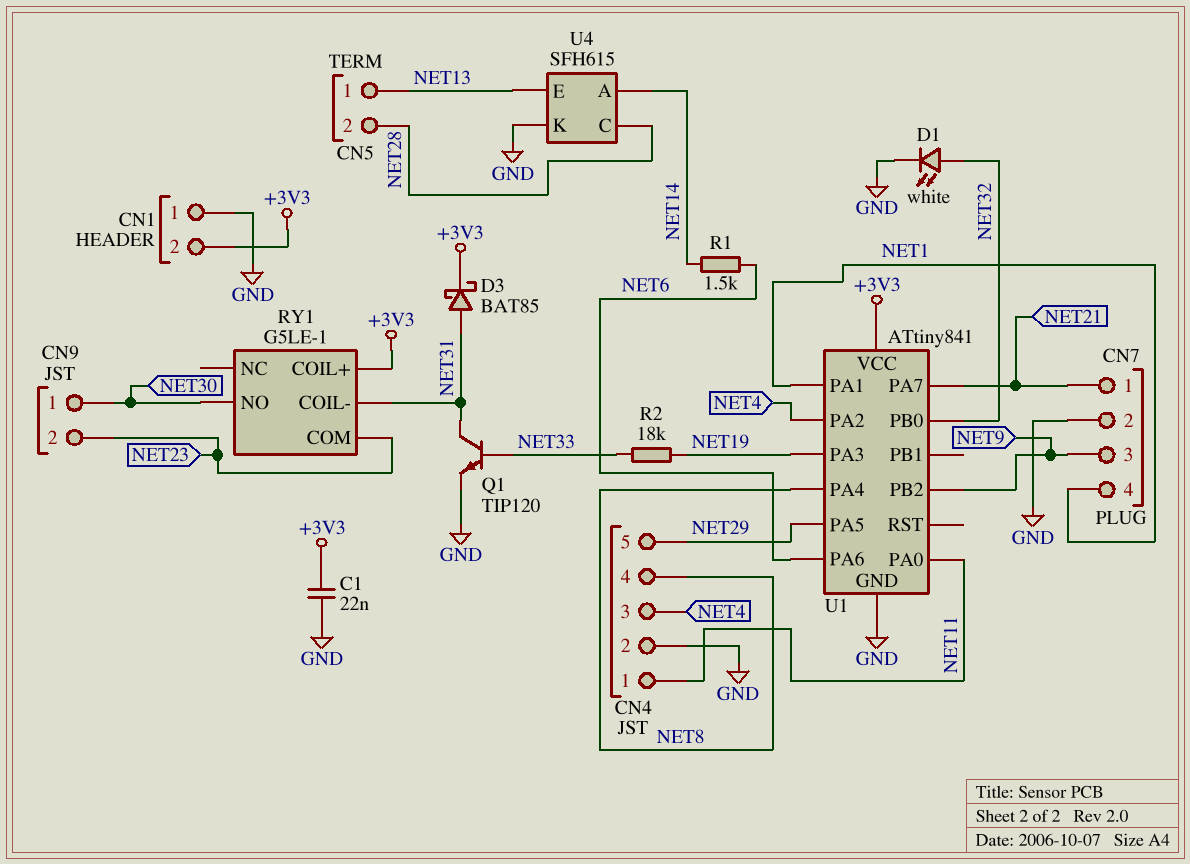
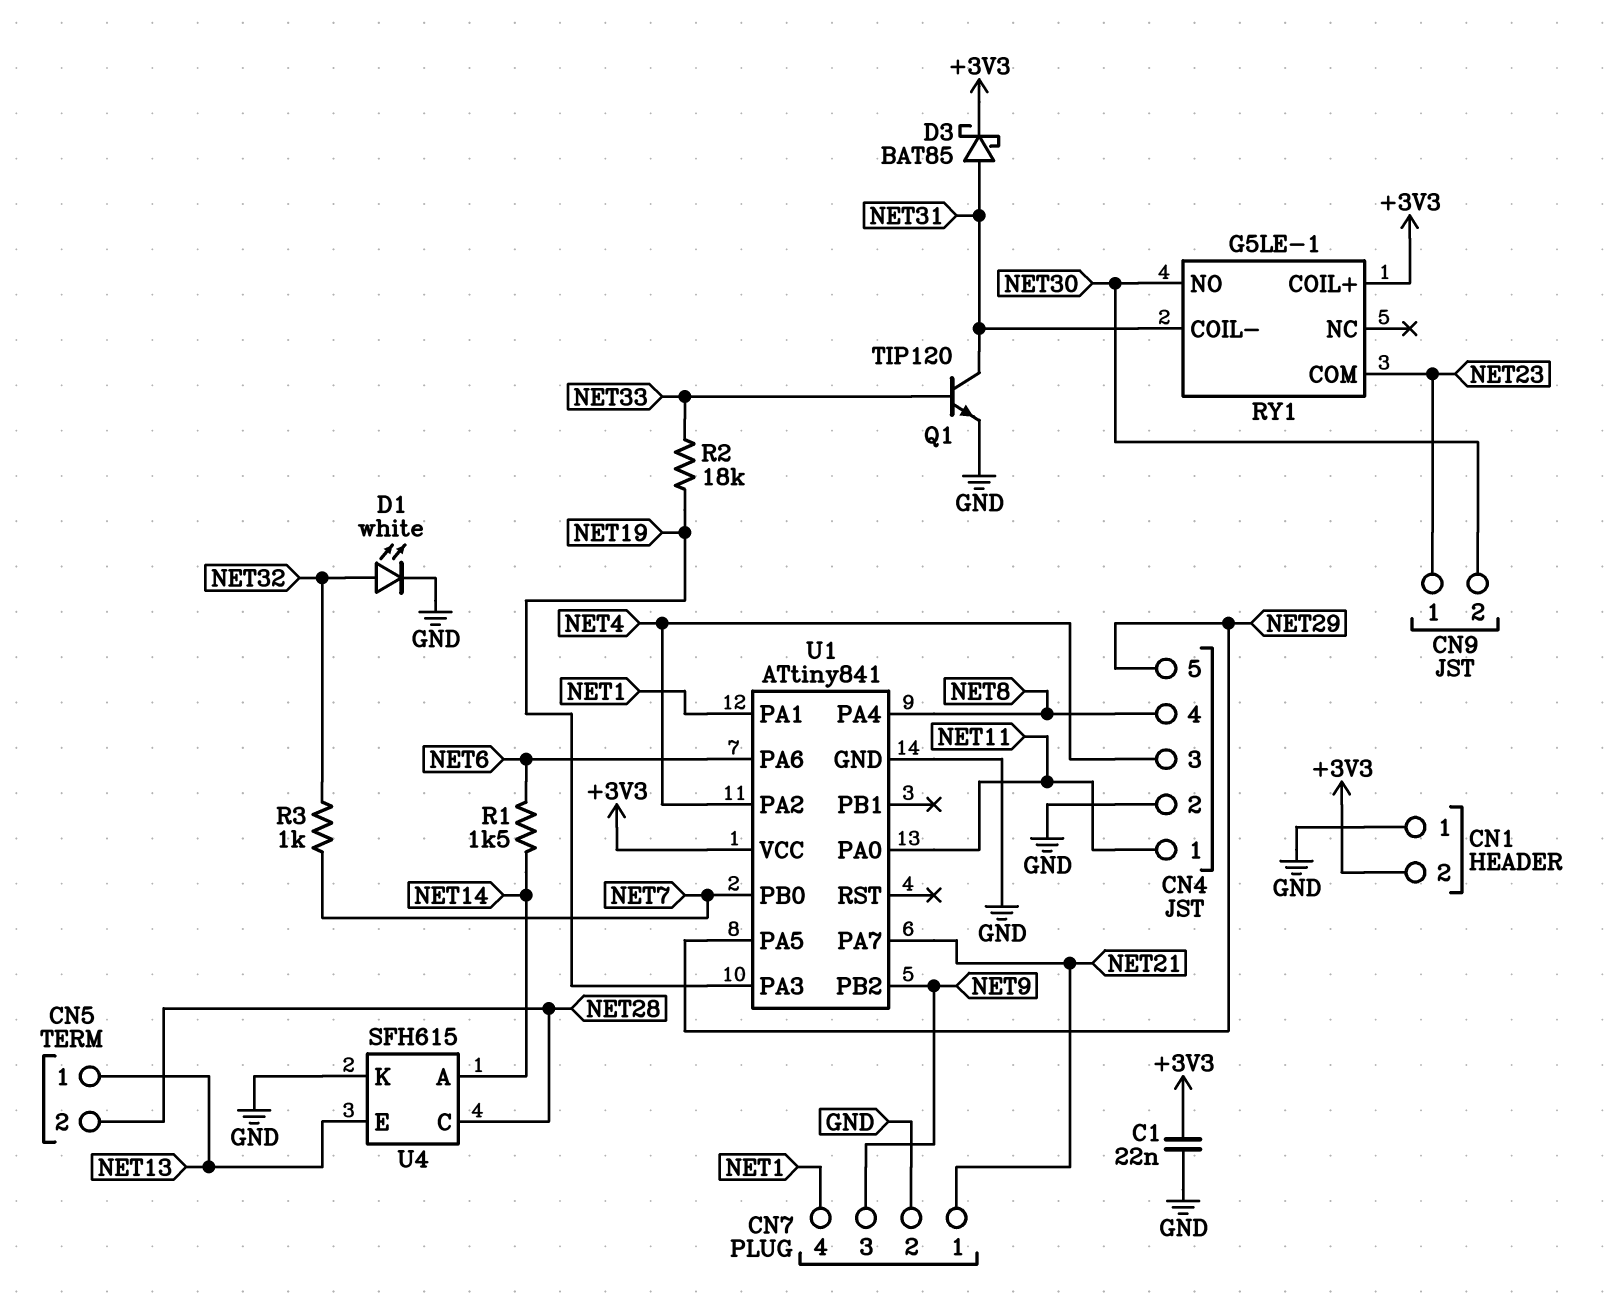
CN9 pin 1: NET30 -> NET23
CN9 pin 2: NET23 -> NET30
R3: none -> 1k (NET7, NET32)
U1 pin PB0: NET32 -> NET7

